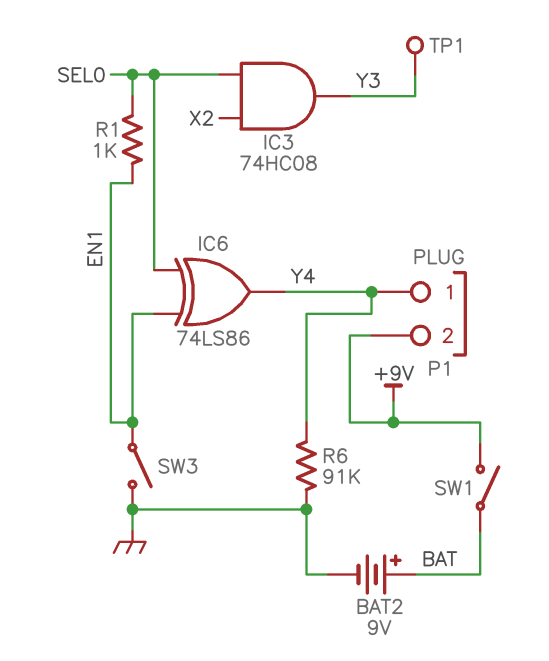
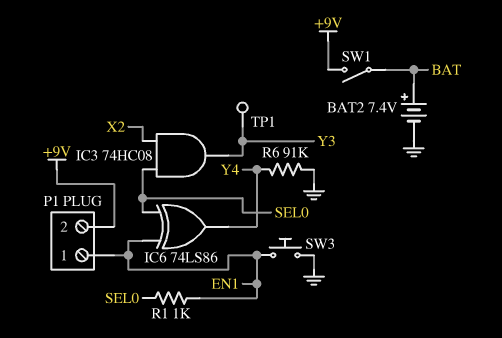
BAT2: 9V (plus BAT, minus GND) -> 7.4V (plus BAT, minus GND)
P1 pin 1: Y4 -> EN1
SW3: switch (EN1, GND) -> button (EN1, GND)

